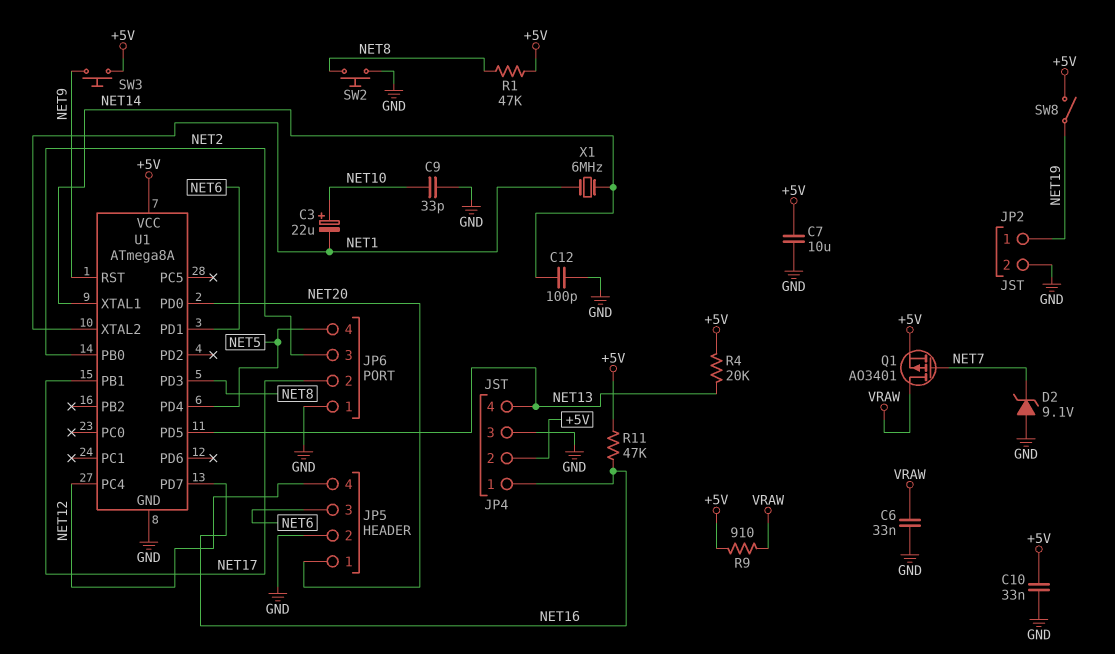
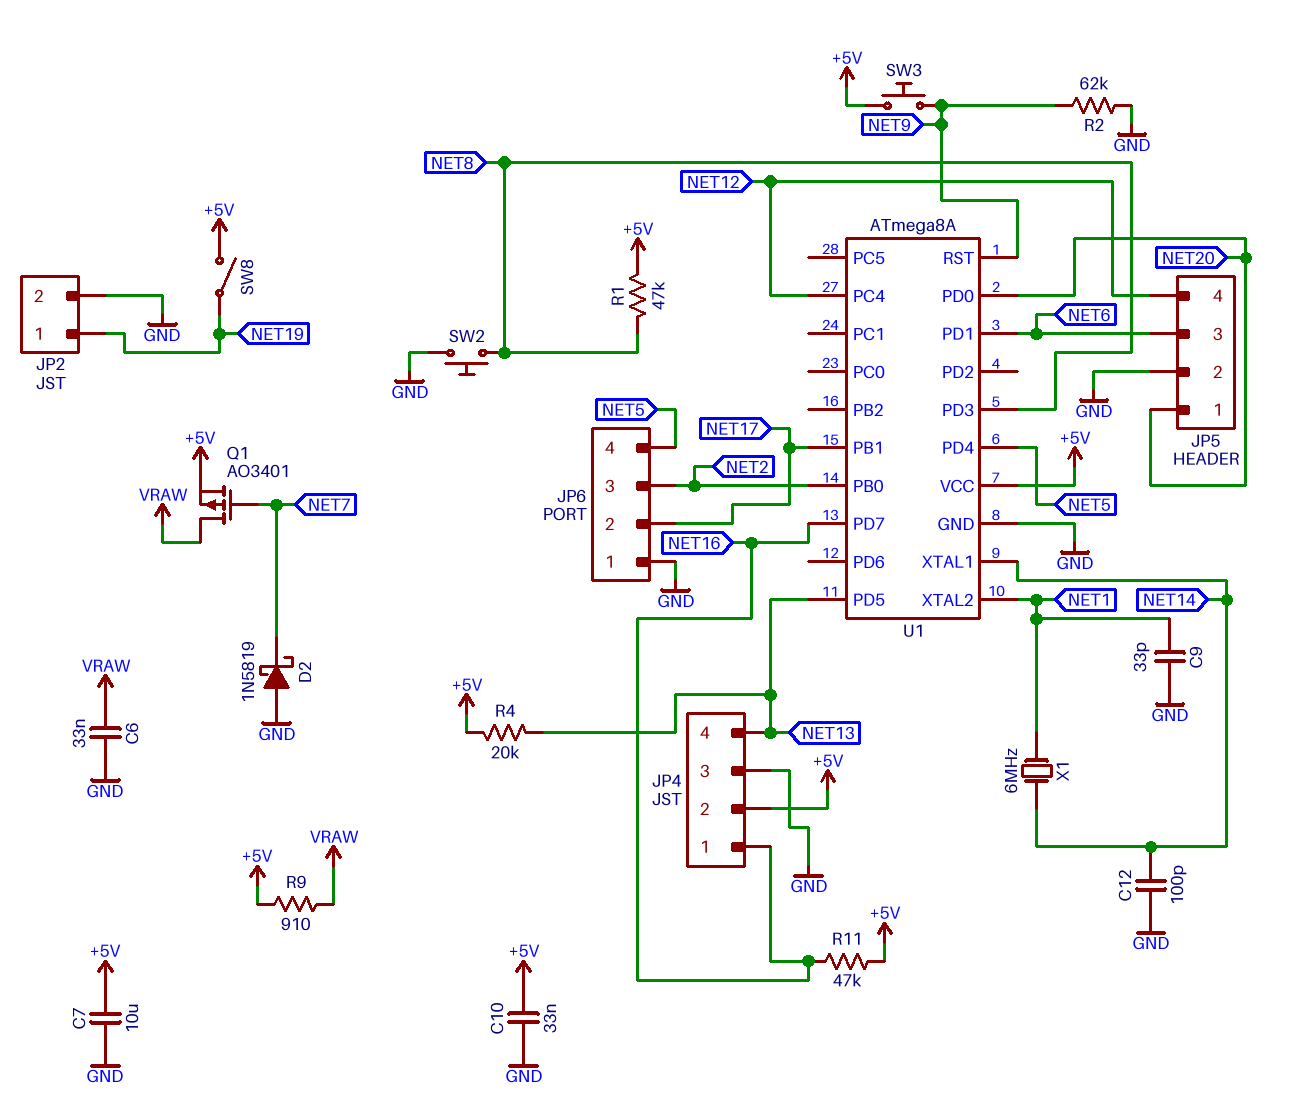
C3: 22uF (plus NET10, minus NET1) -> none
C9: 33pF (GND, NET10) -> 33pF (GND, NET1)
D2: zener 9.1V (A GND, K NET7) -> schottky 1N5819 (A GND, K NET7)
R2: none -> 62k (GND, NET9)

